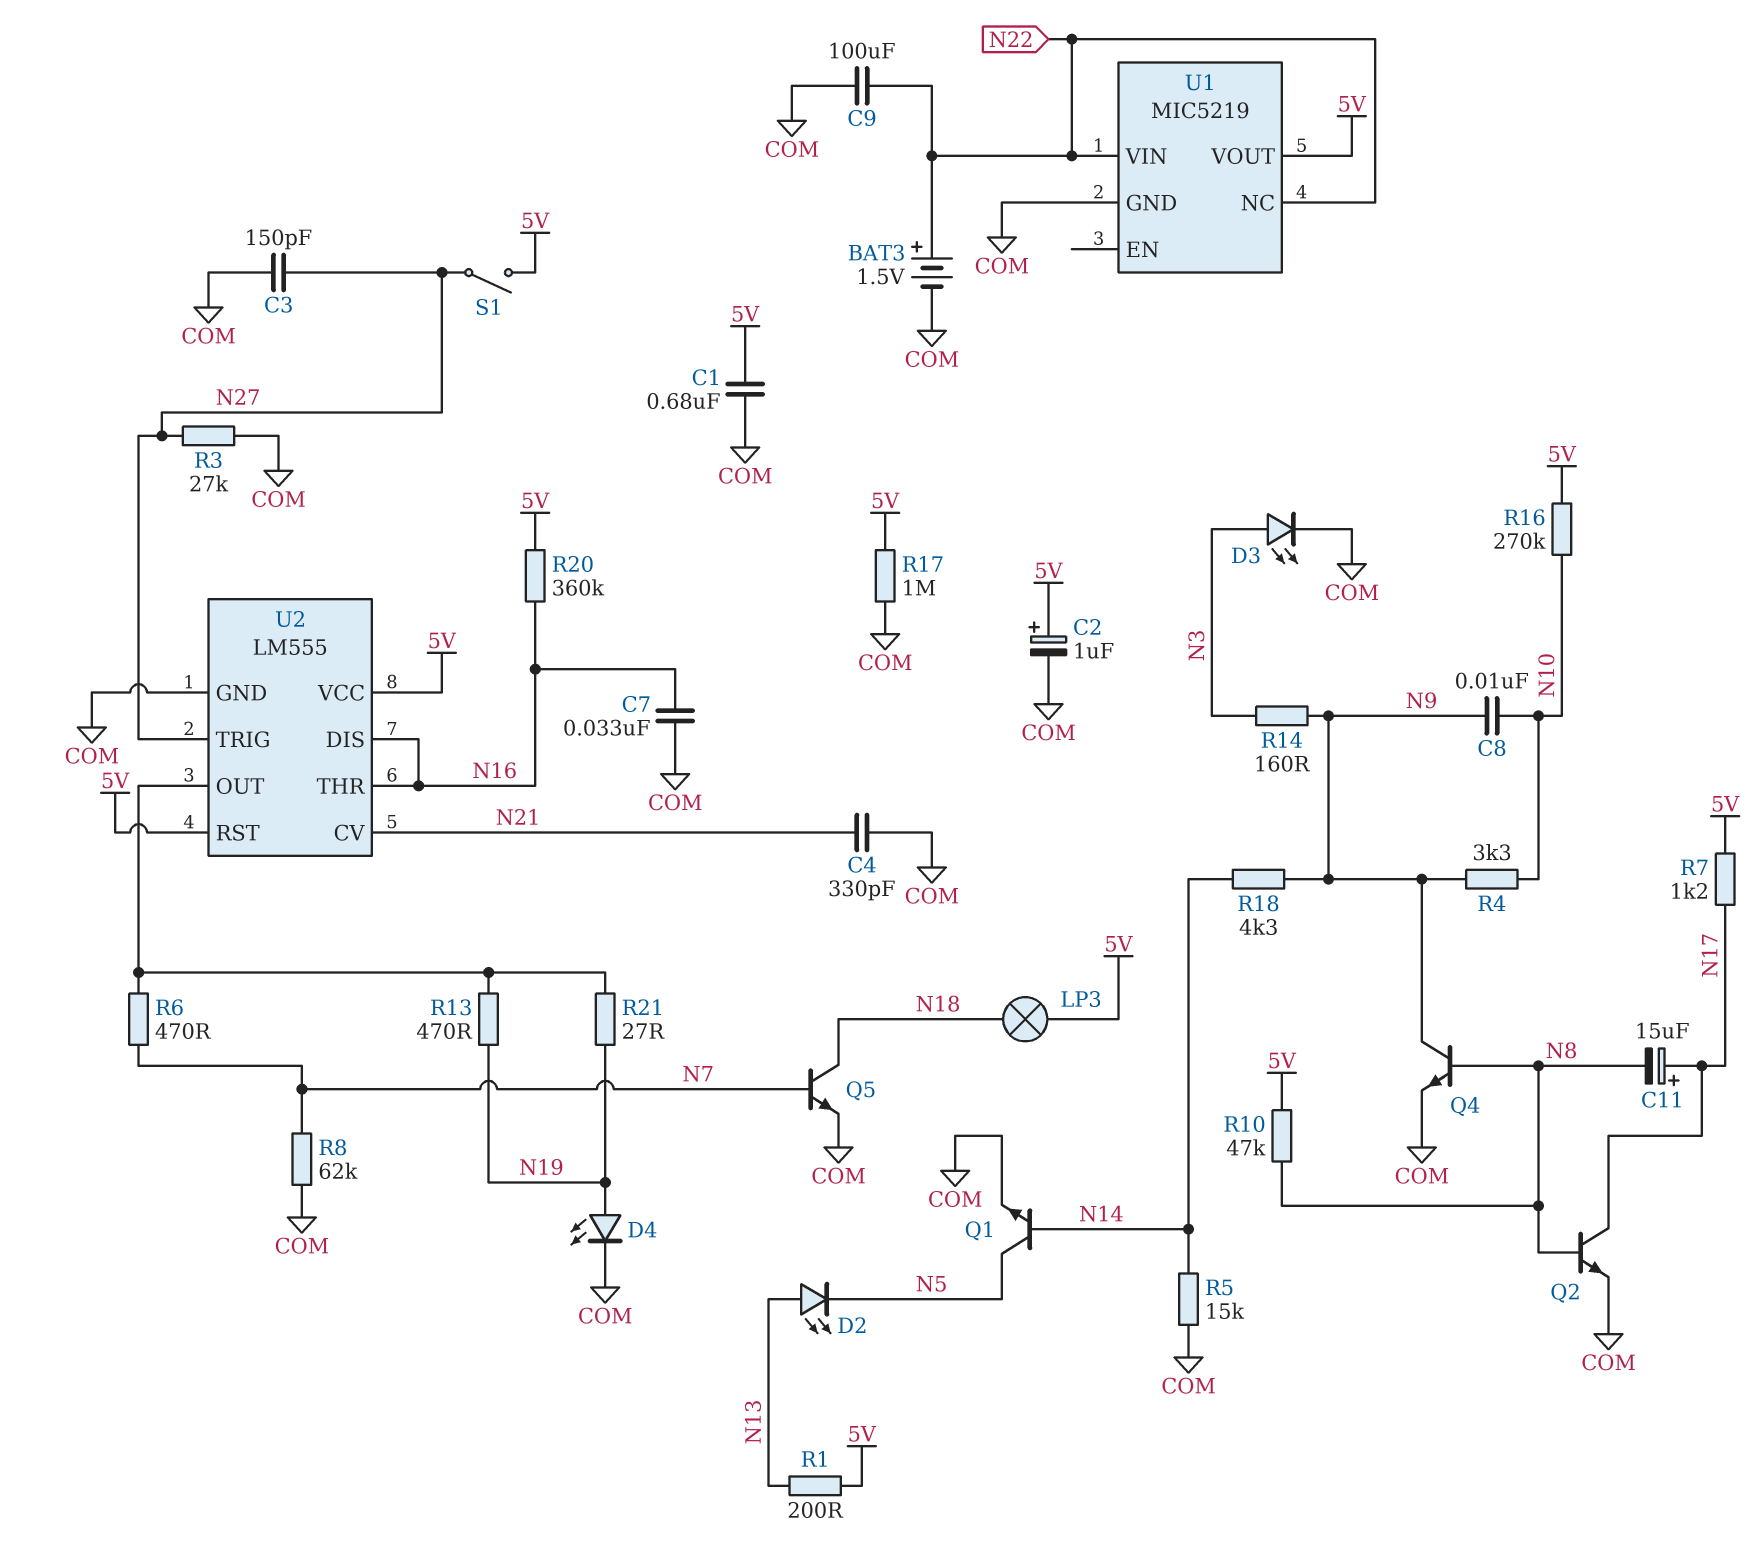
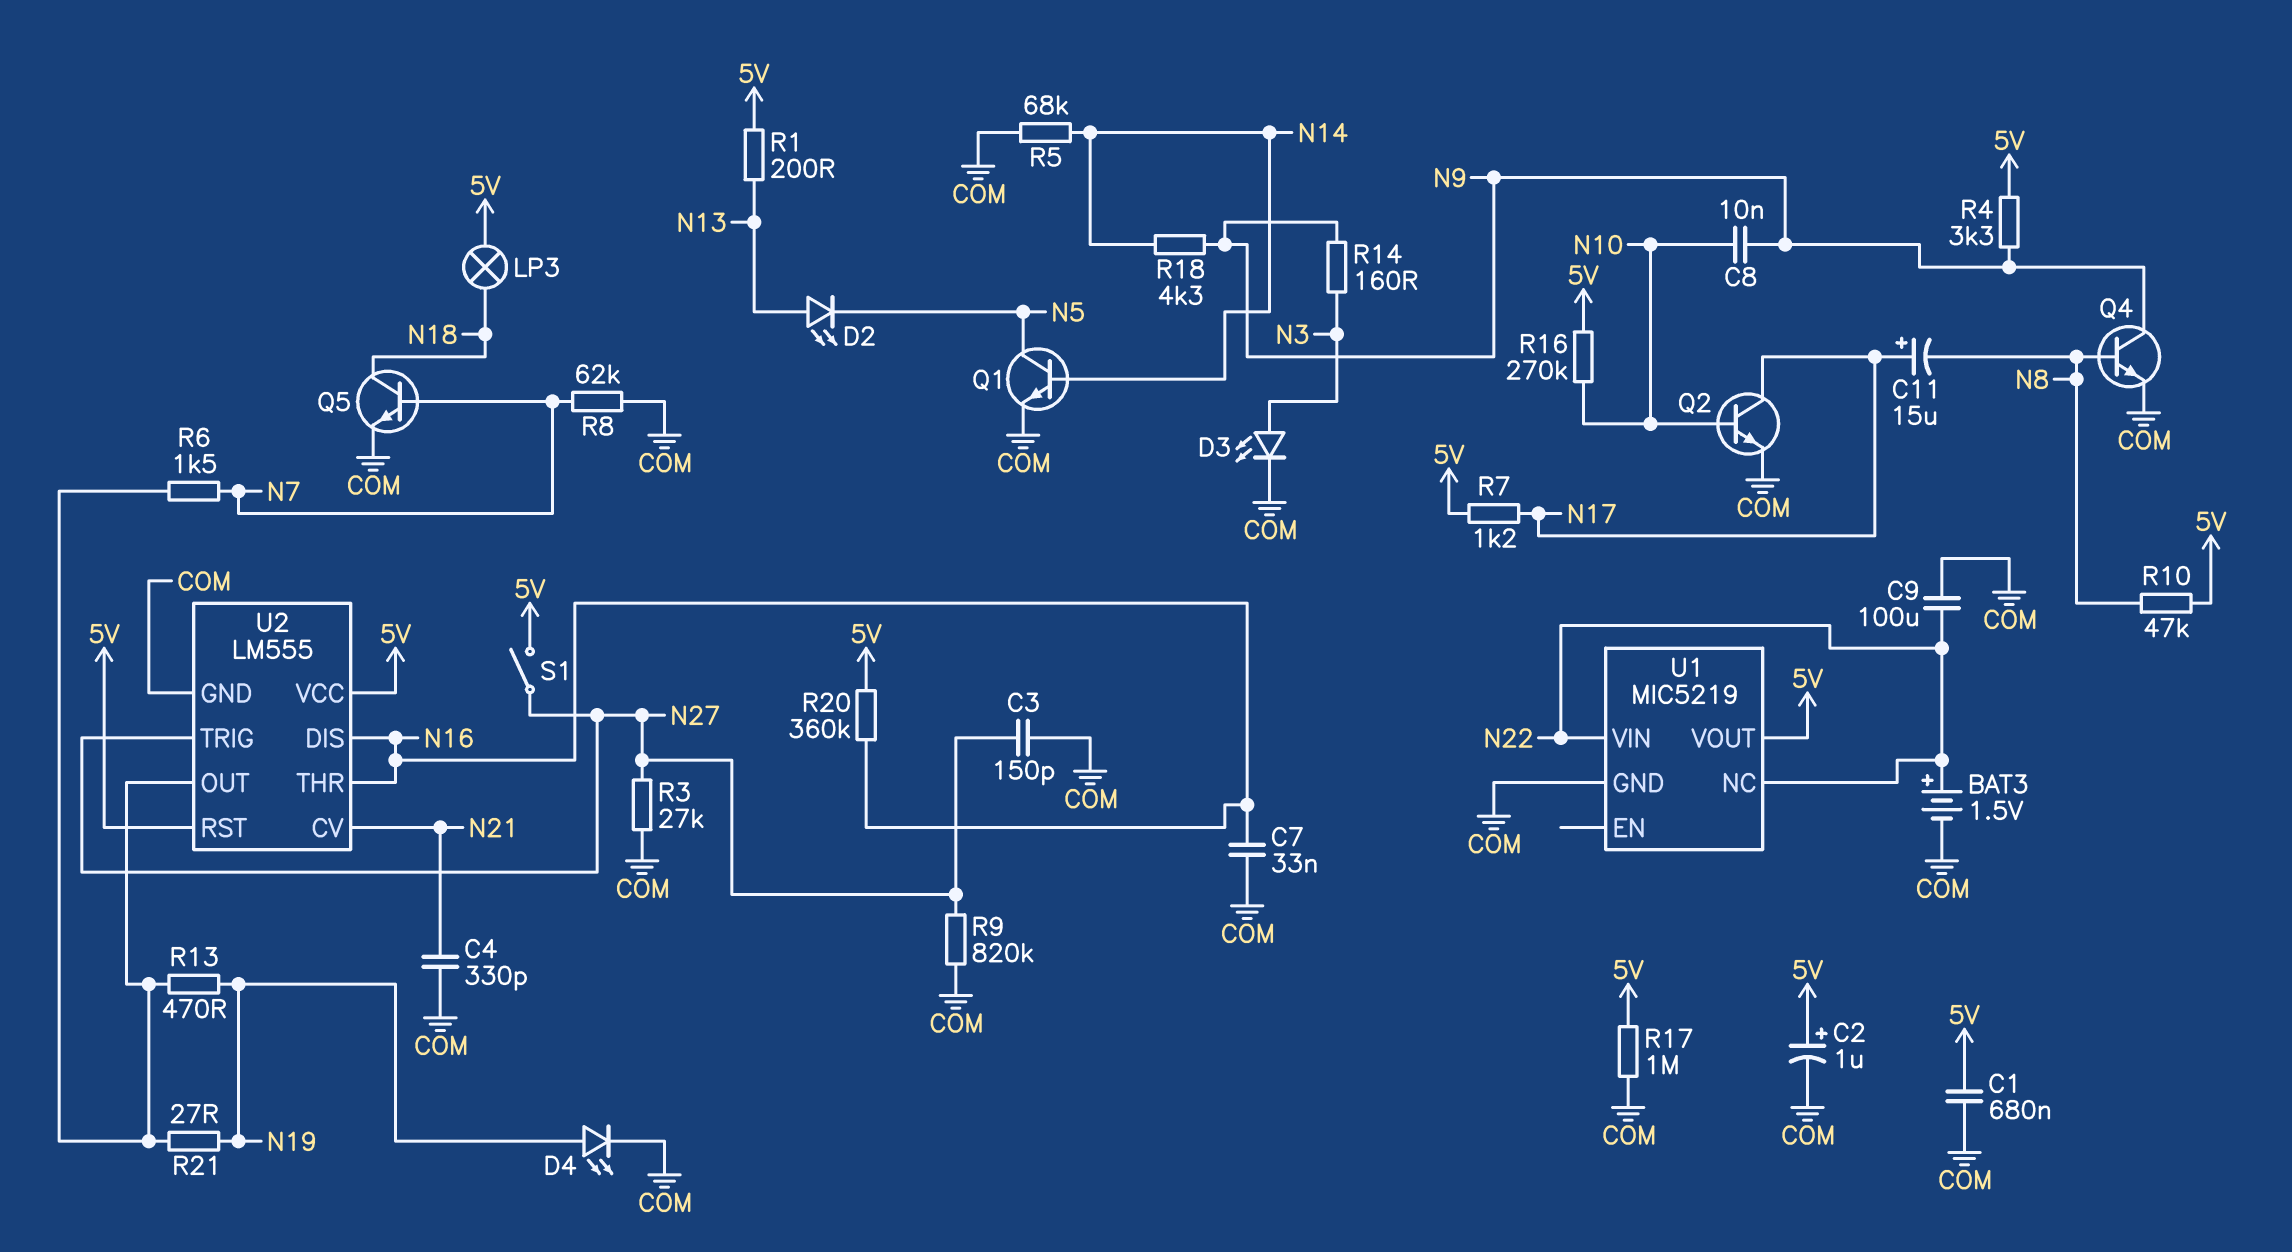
Q2: NPN (B N8, C N17, E COM) -> NPN (B N10, C N17, E COM)
R4: 3.3k (N9, N10) -> 3.3k (5V, N9)
R5: 15k (COM, N14) -> 68k (COM, N14)
R6: 470 (N7, U2/OUT) -> 1.5k (N7, U2/OUT)
R9: none -> 820k (COM, N27)

